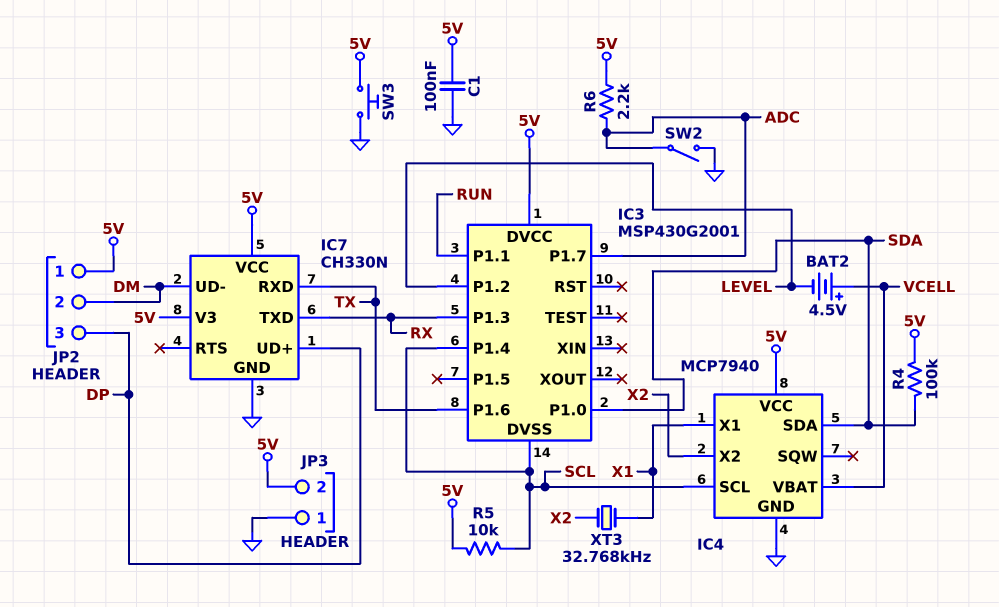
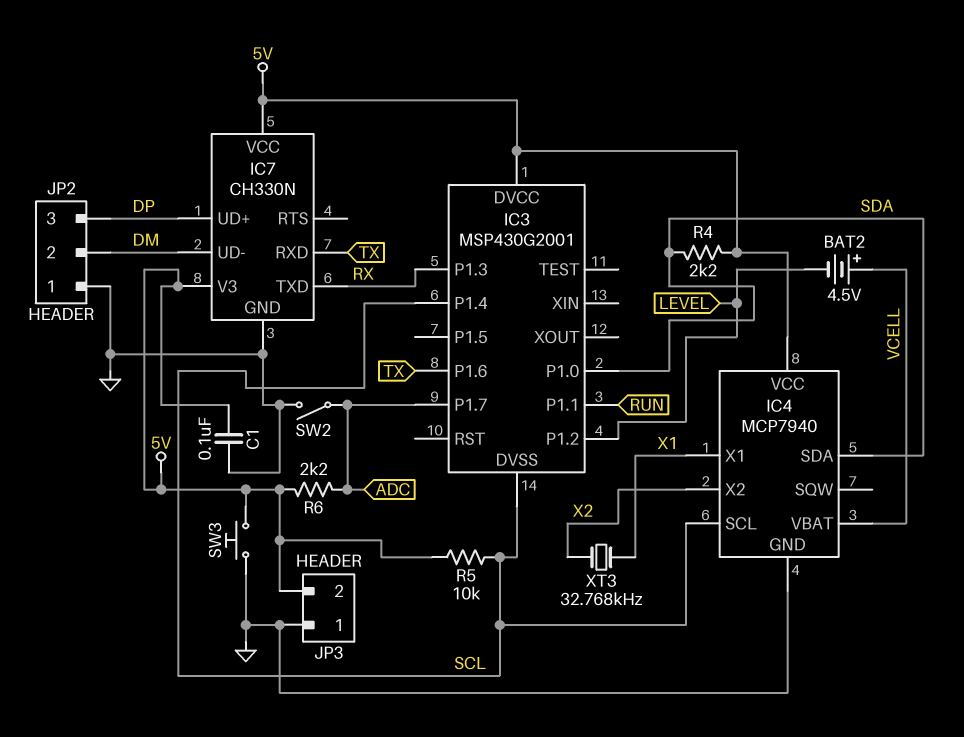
JP2 pin 1: 5V -> GND
R4: 100k (5V, SDA) -> 2.2k (5V, SDA)

